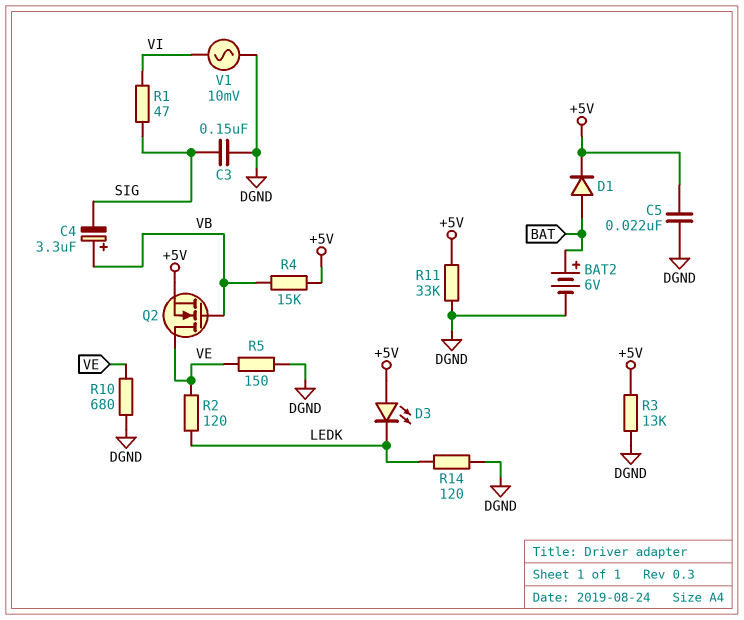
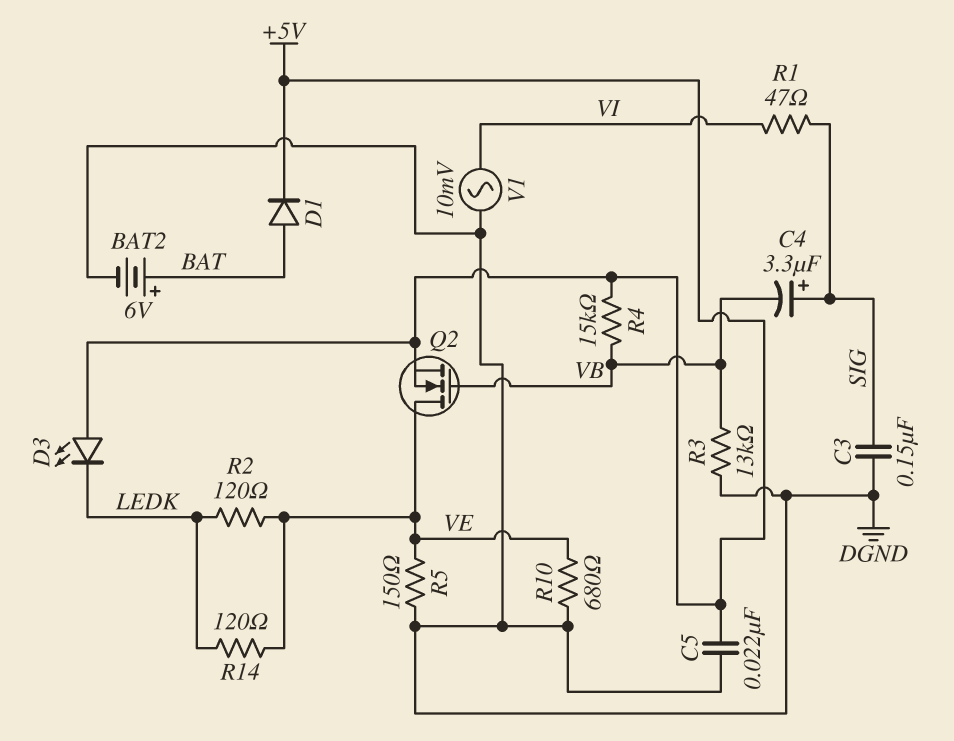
C4: 3.3uF (plus VB, minus SIG) -> 3.3uF (plus SIG, minus VB)
R3: 13k (+5V, DGND) -> 13k (DGND, VB)
R11: 33k (+5V, DGND) -> none
R14: 120 (DGND, LEDK) -> 120 (LEDK, VE)

